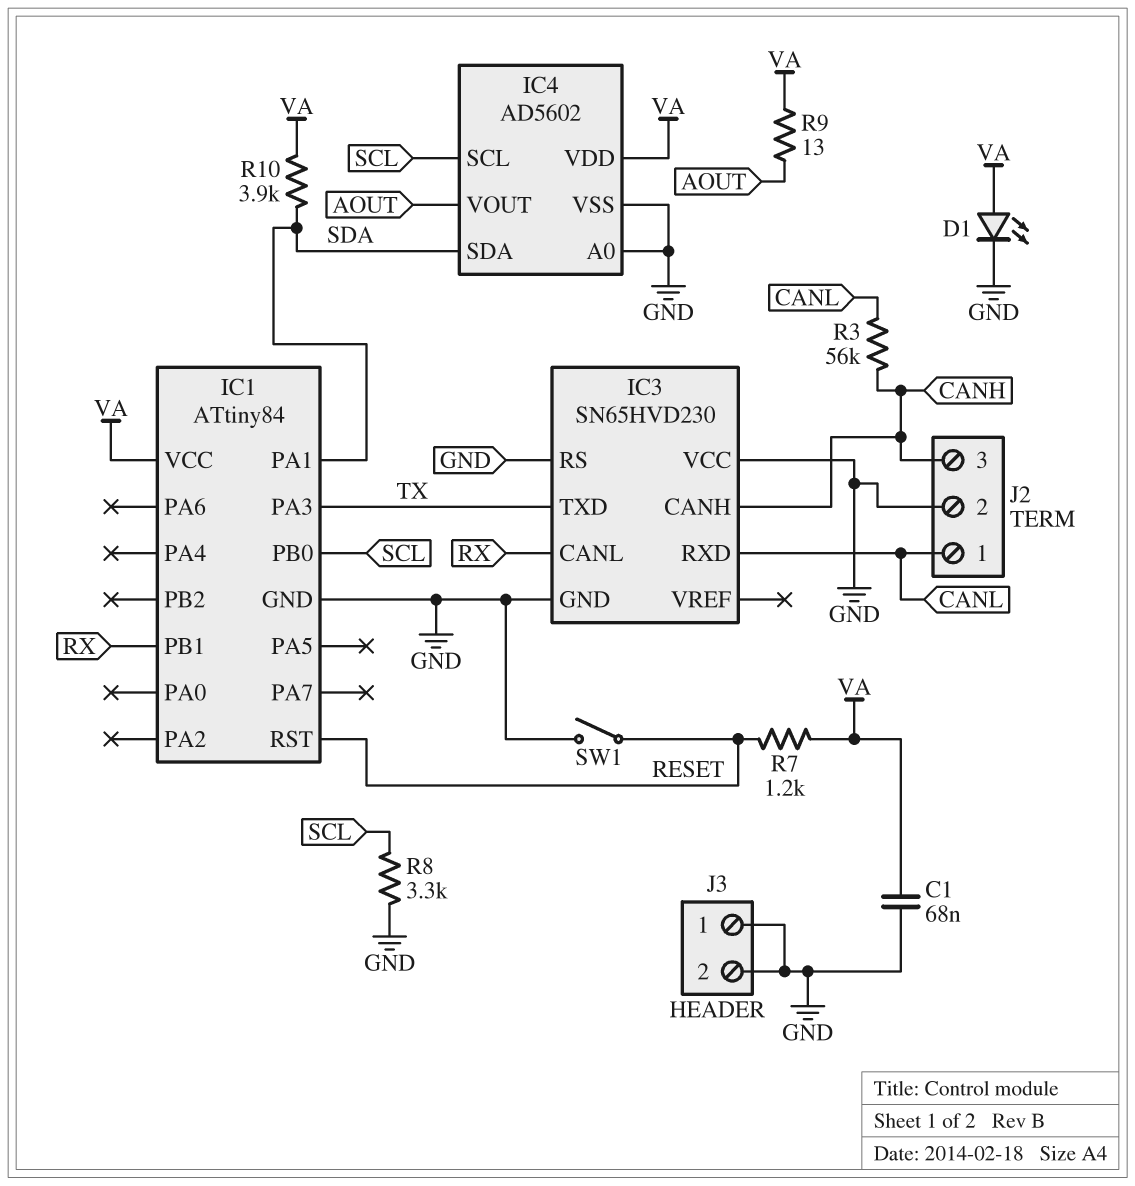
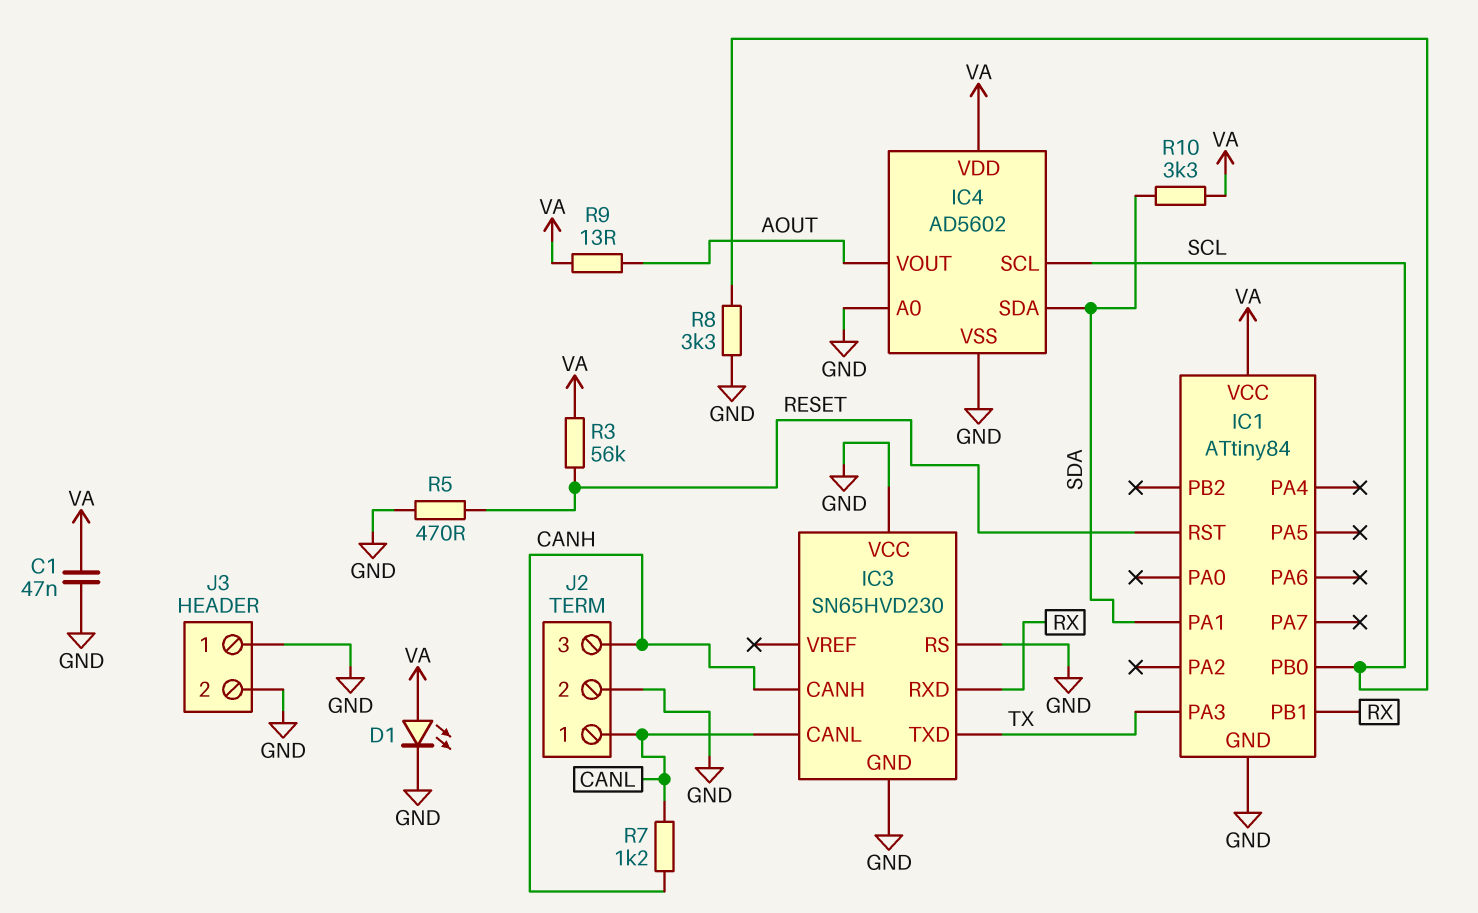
C1: 68nF (GND, VA) -> 47nF (GND, VA)
IC3 pin CANL: RX -> CANL
IC3 pin RXD: CANL -> RX
R3: 56k (CANH, CANL) -> 56k (RESET, VA)
R5: none -> 470 (GND, RESET)
R7: 1.2k (RESET, VA) -> 1.2k (CANH, CANL)
R10: 3.9k (SDA, VA) -> 3.3k (SDA, VA)
SW1: switch (GND, RESET) -> none

